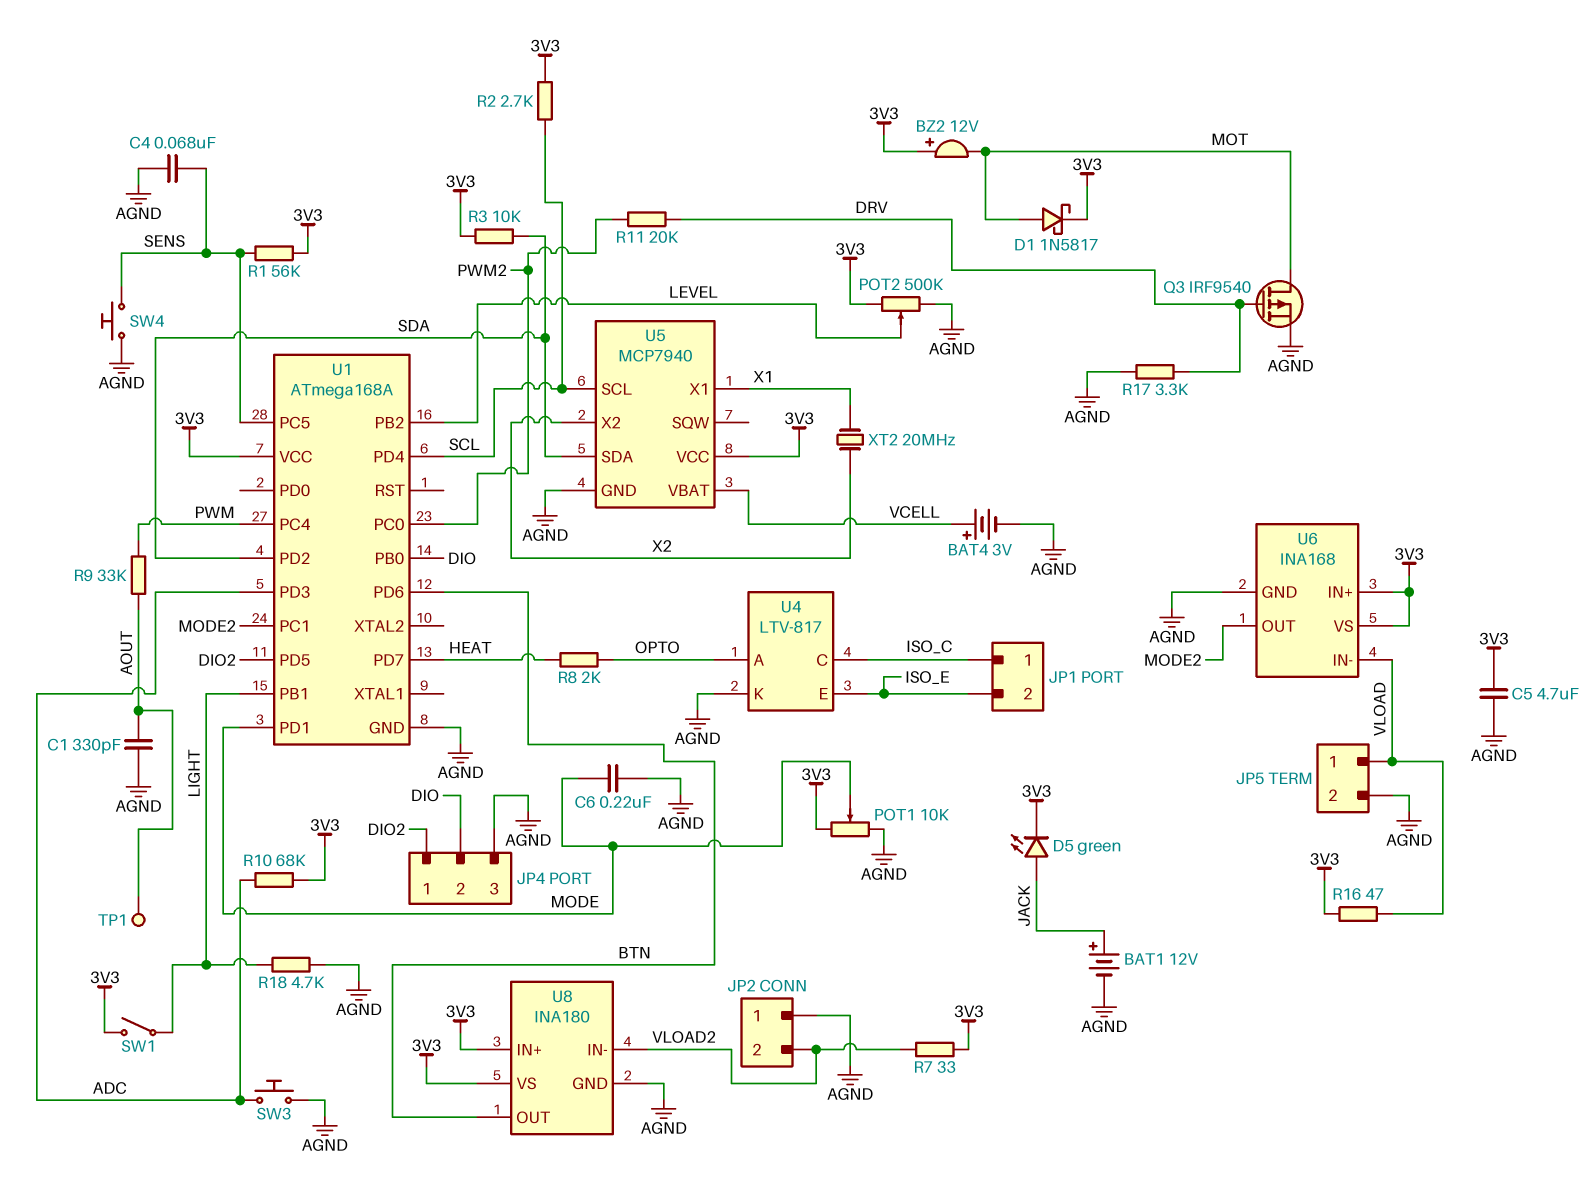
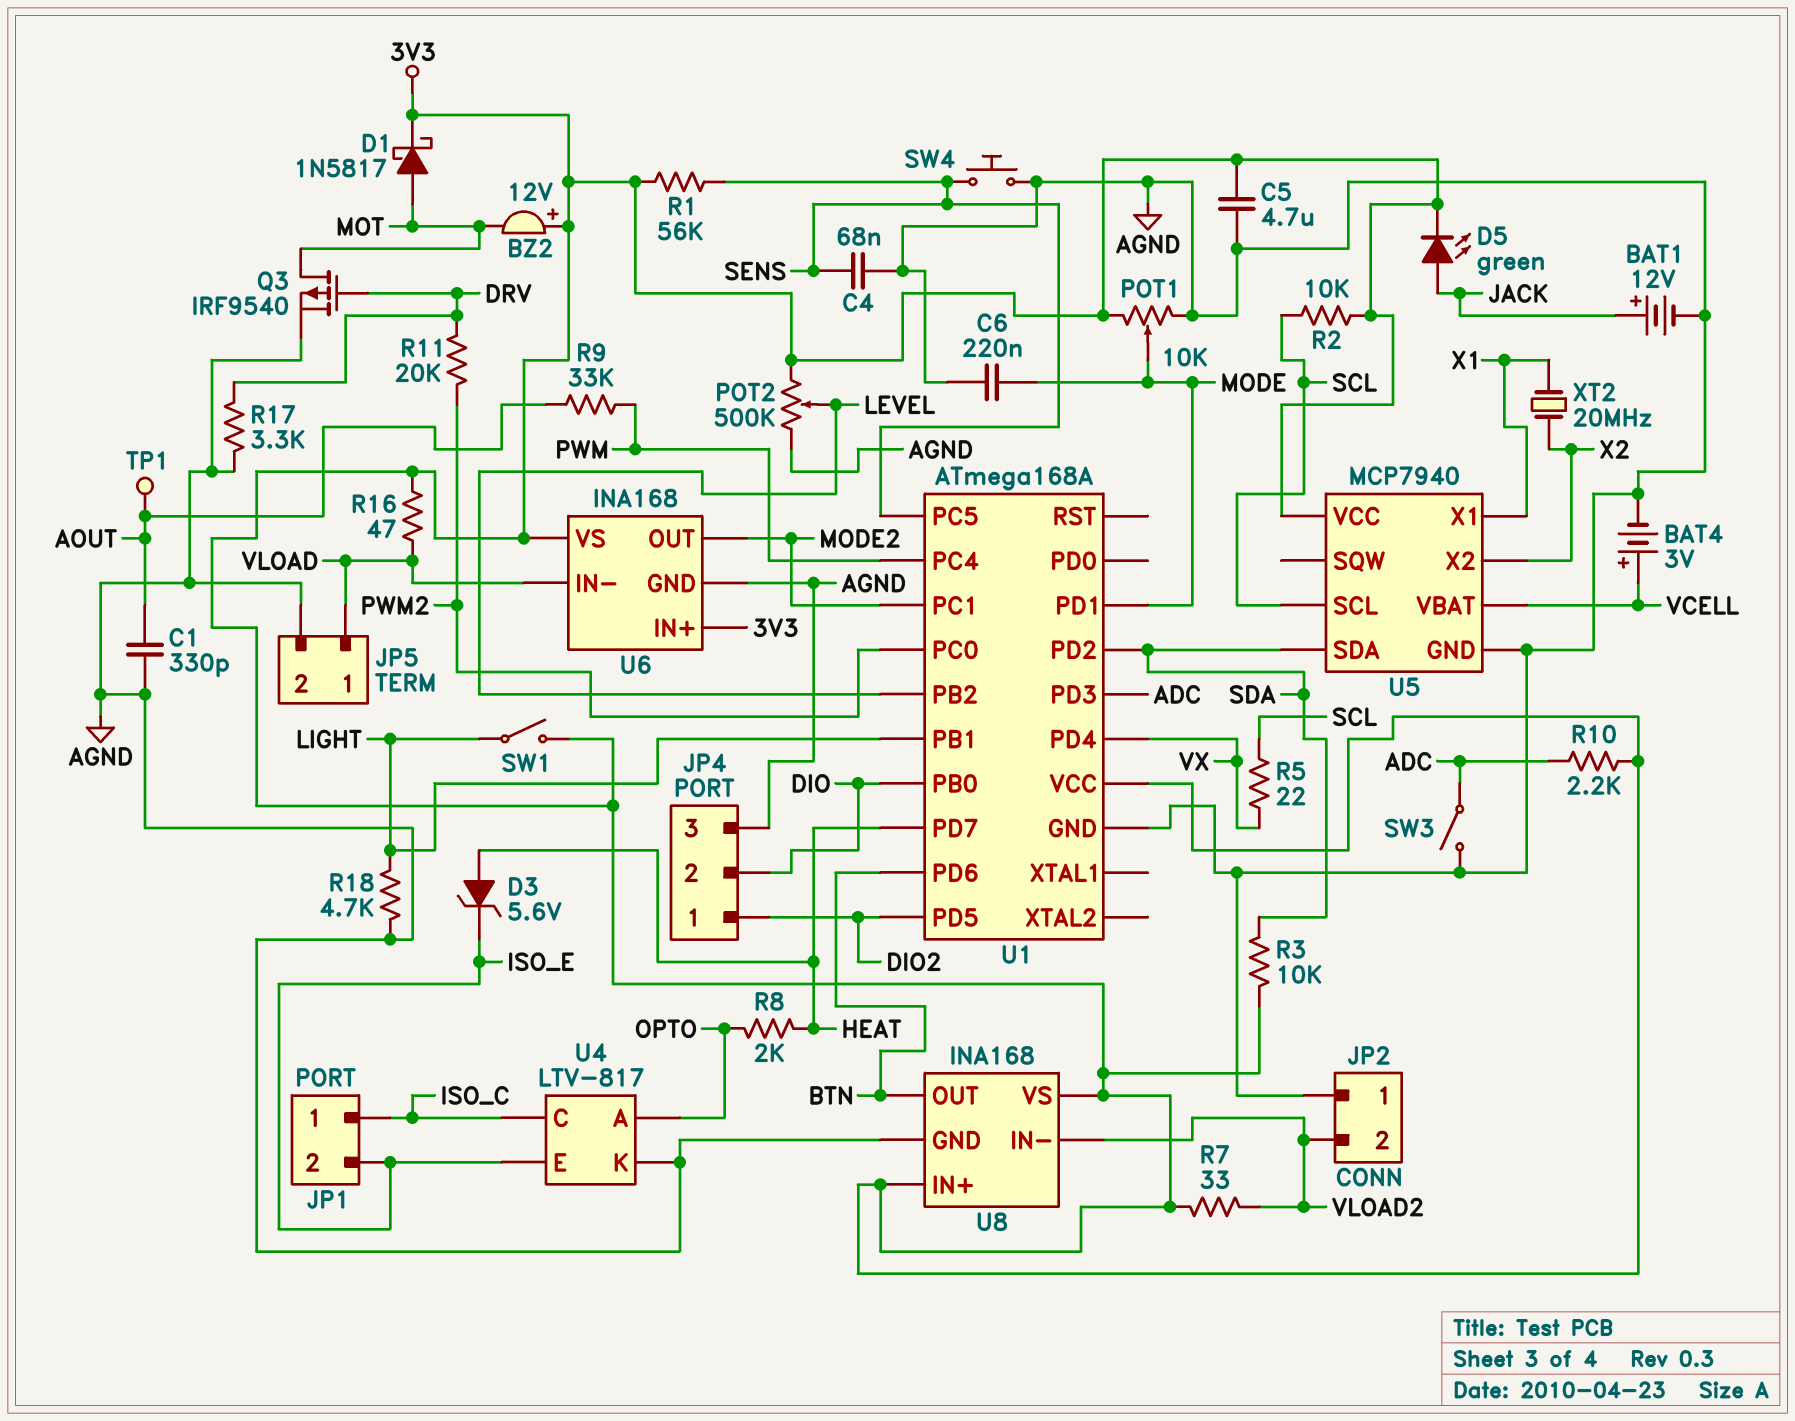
D3: none -> zener 5.6V (A HEAT, K ISO_E)
R2: 2.7k (3V3, SCL) -> 10k (3V3, SCL)
R5: none -> 22 (SCL, VX)
R10: 68k (3V3, ADC) -> 2.2k (3V3, ADC)
SW3: button (ADC, AGND) -> switch (ADC, AGND)
U1 pin PD4: SCL -> VX
U8: INA180 -> INA168

